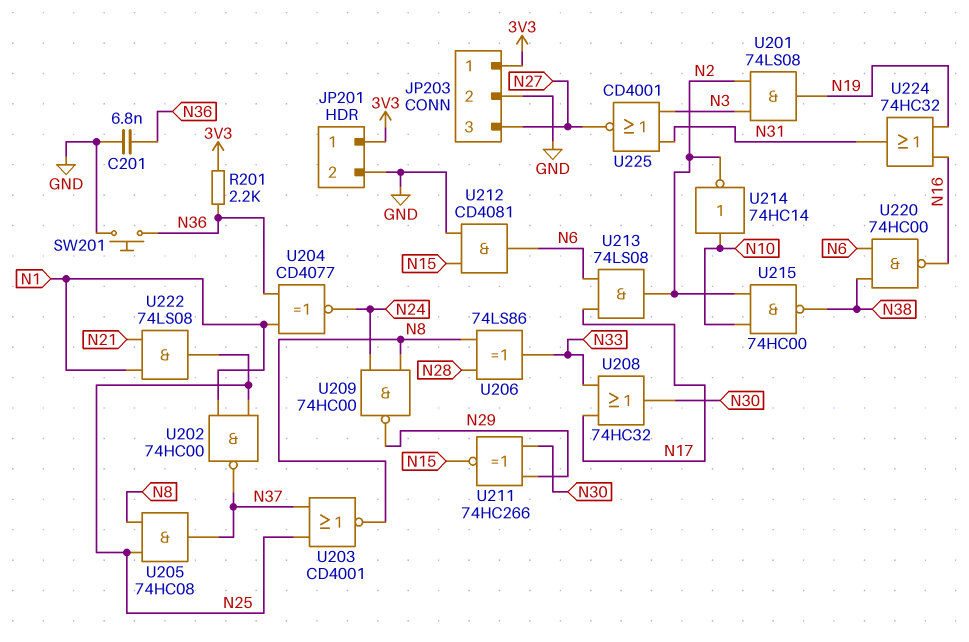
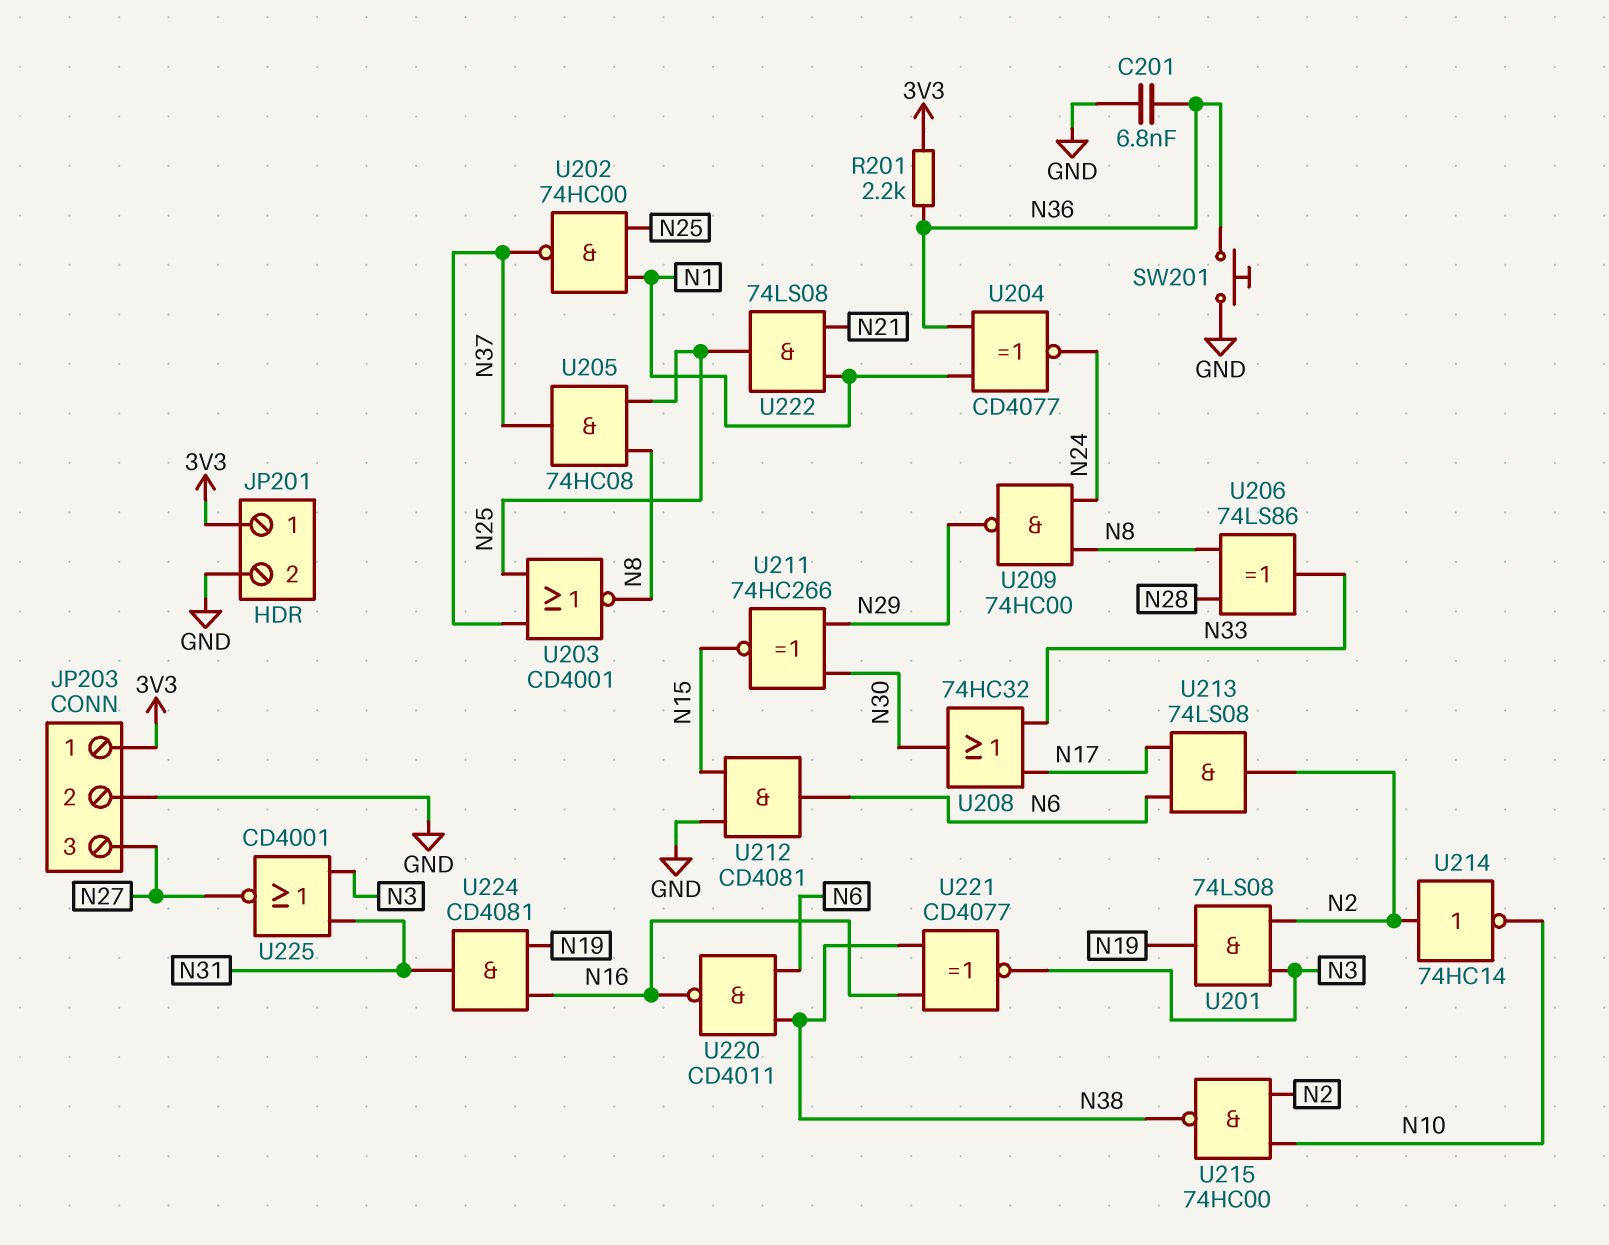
U214: NOT 74HC14 (in N10, out N2) -> NOT 74HC14 (in N2, out N10)
U220: NAND 74HC00 (in N6, in N38, out N16) -> NAND CD4011 (in N6, in N38, out N16)
U221: none -> XNOR CD4077 (in N16, in N38, out N3)
U224: OR 74HC32 (in N16, in N19, out N31) -> AND CD4081 (in N16, in N19, out N31)

